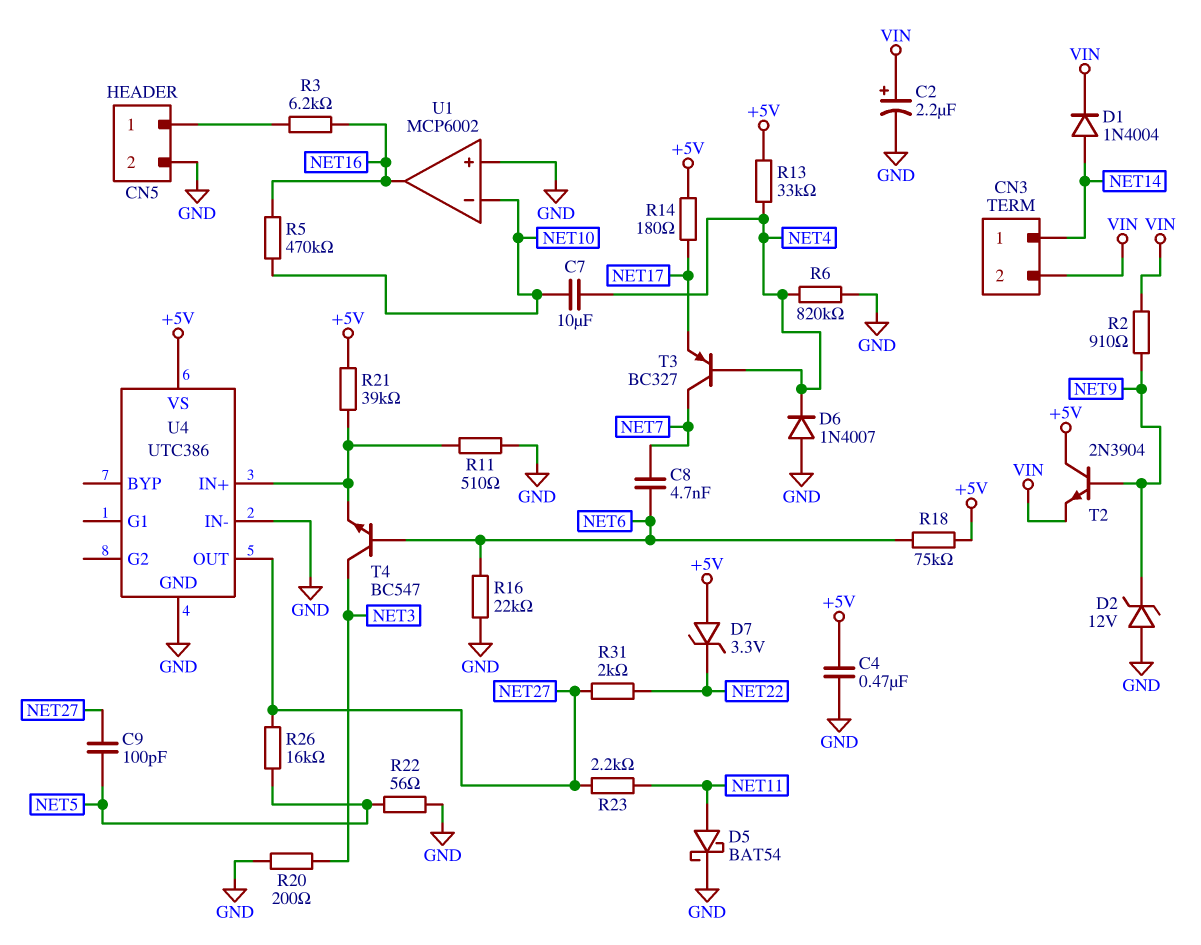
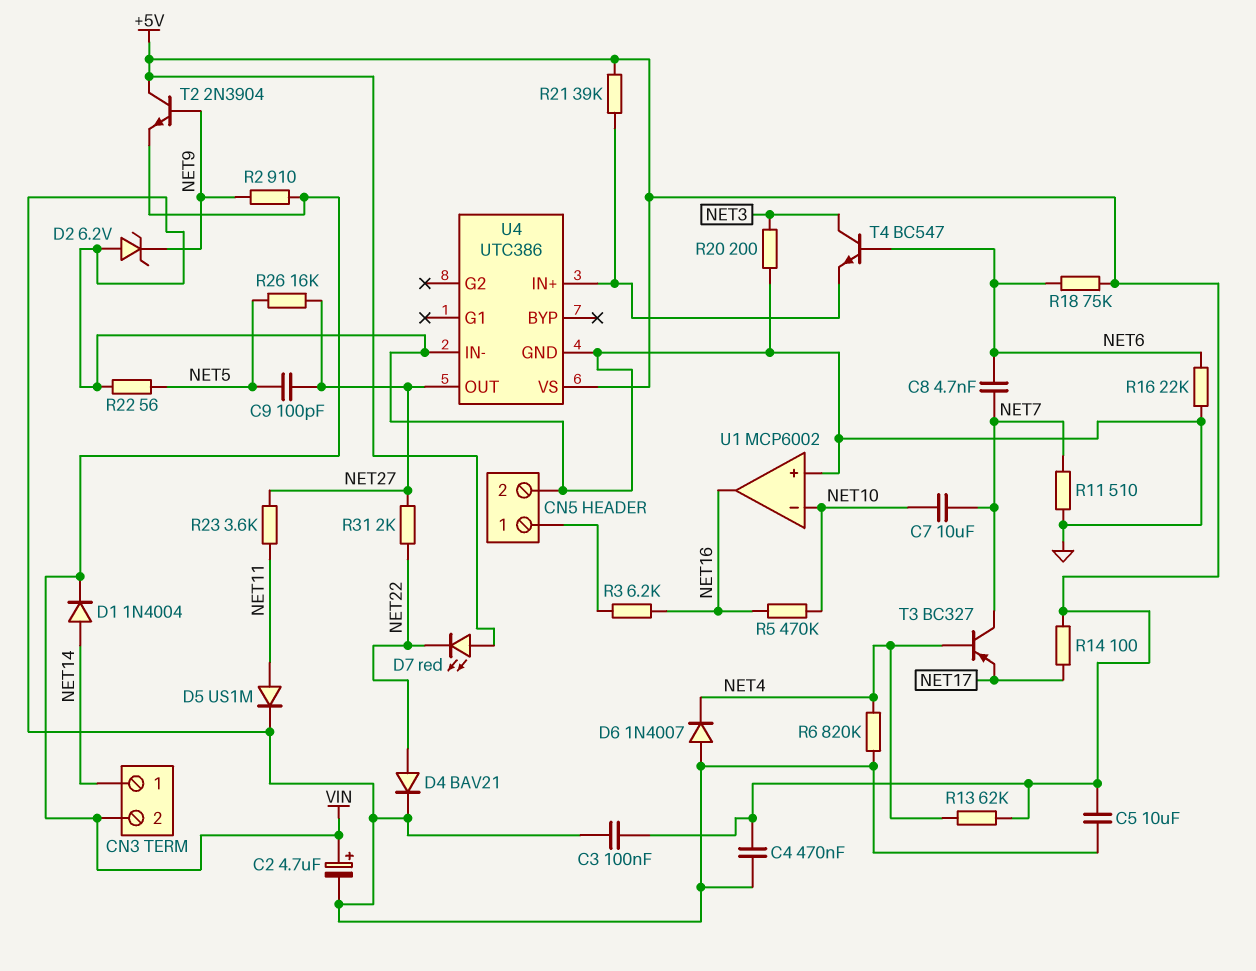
C2: 2.2uF (plus VIN, minus GND) -> 4.7uF (plus VIN, minus GND)
C3: none -> 100nF (+5V, GND)
C5: none -> 10uF (+5V, GND)
C7: 10uF (NET4, NET10) -> 10uF (NET7, NET10)
D2: zener 12V (A GND, K NET9) -> zener 6.2V (A GND, K NET9)
D4: none -> diode BAV21 (A NET22, K GND)
D5: schottky BAT54 (A NET11, K GND) -> diode US1M (A NET11, K GND)
D7: zener 3.3V (A +5V, K NET22) -> LED red (A +5V, K NET22)
R11: 510 (GND, U4/IN+) -> 510 (GND, NET7)
R13: 33k (+5V, NET4) -> 62k (+5V, NET4)
R14: 180 (+5V, NET17) -> 100 (+5V, NET17)
R23: 2.2k (NET11, NET27) -> 3.6k (NET11, NET27)

